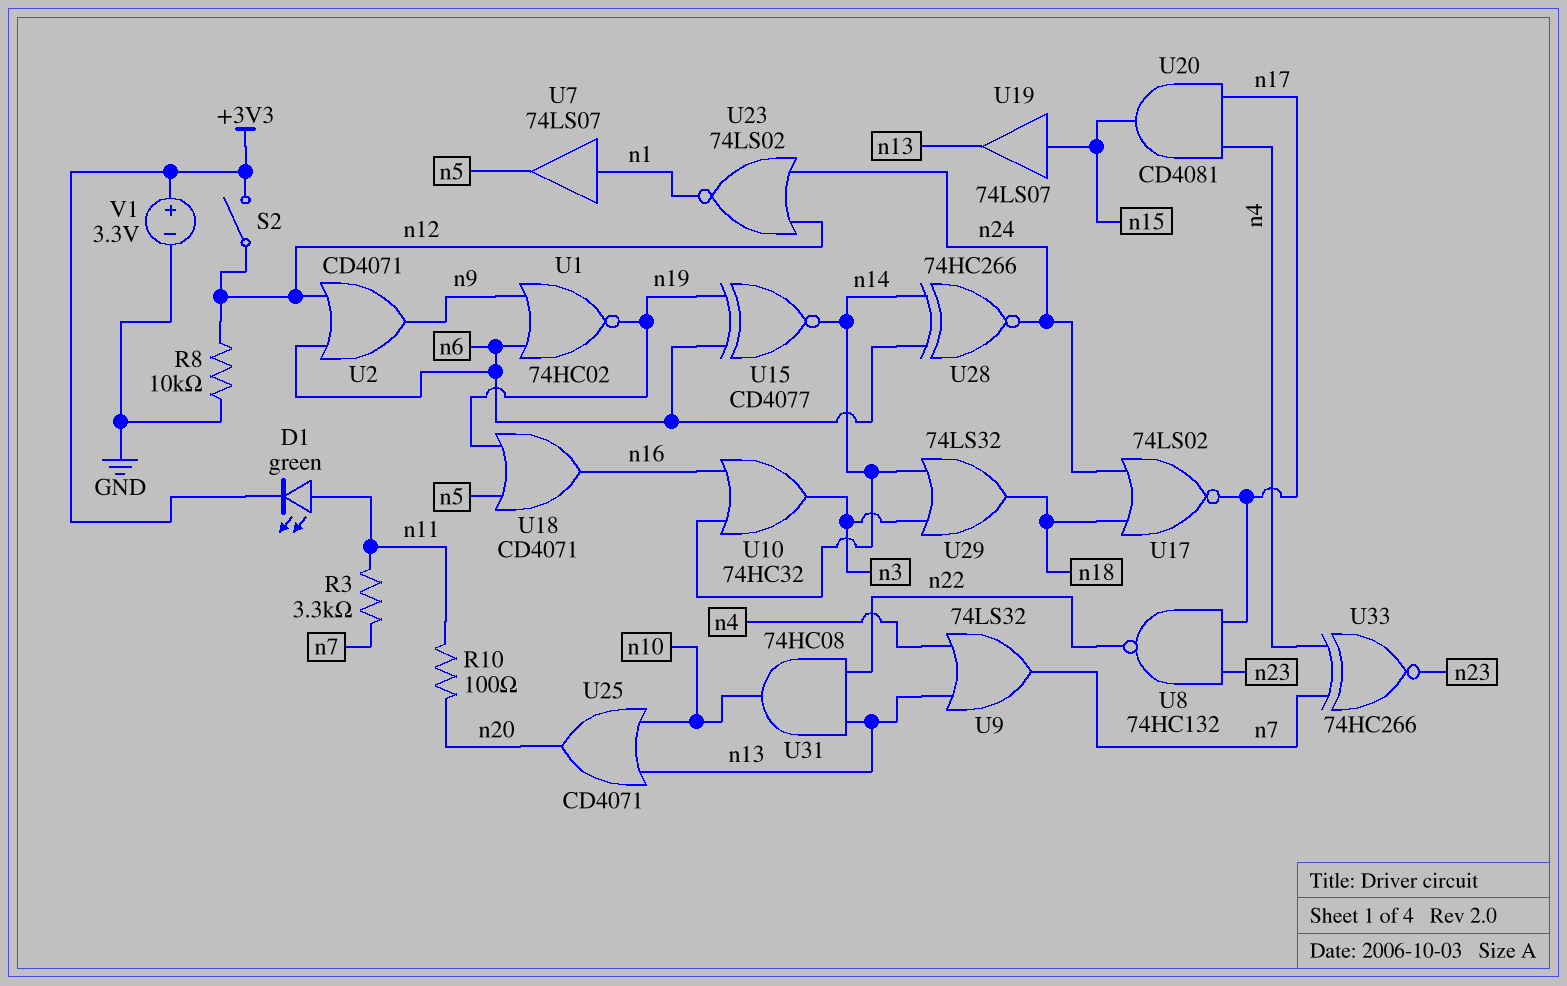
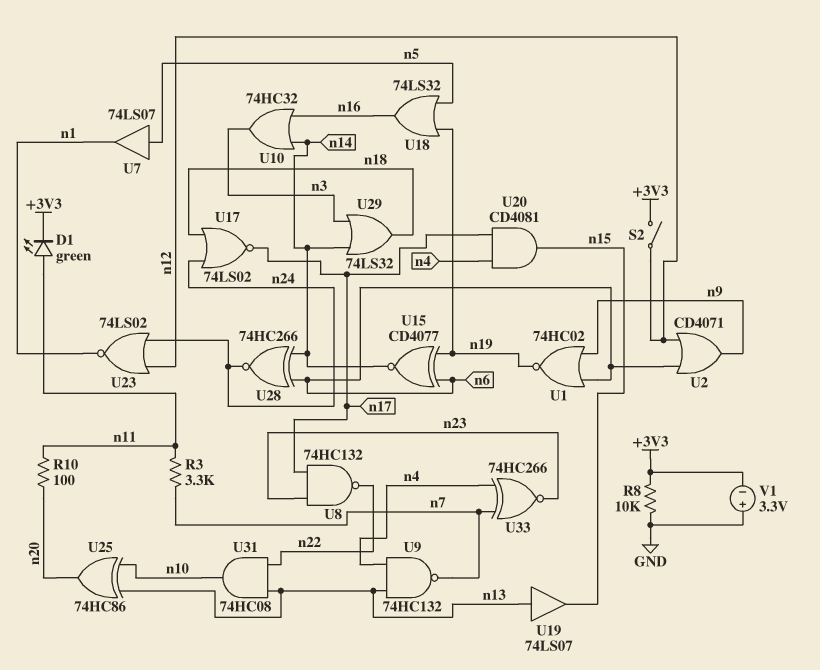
R8: 10k (GND, n12) -> 10k (+3V3, GND)
U7: buffer 74LS07 (in n1, out n5) -> buffer 74LS07 (in n5, out n1)
U9: OR 74LS32 (in n4, in n13, out n7) -> NAND 74HC132 (in n4, in n13, out n7)
U18: OR CD4071 (in n5, in n19, out n16) -> OR 74LS32 (in n5, in n19, out n16)
U19: buffer 74LS07 (in n15, out n13) -> buffer 74LS07 (in n13, out n15)
U25: OR CD4071 (in n10, in n13, out n20) -> XOR 74HC86 (in n10, in n13, out n20)
V1: 3.3V (plus +3V3, minus GND) -> 3.3V (plus GND, minus +3V3)

